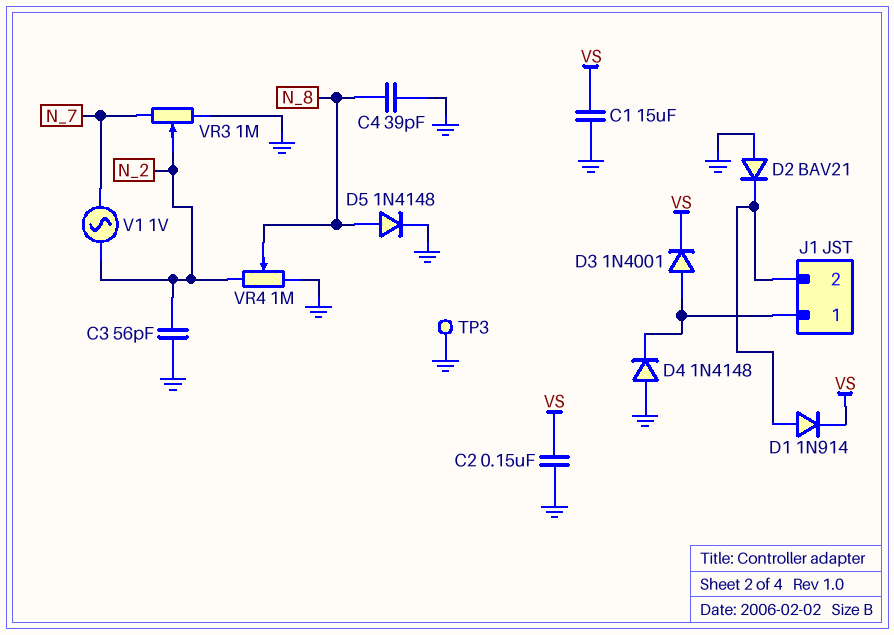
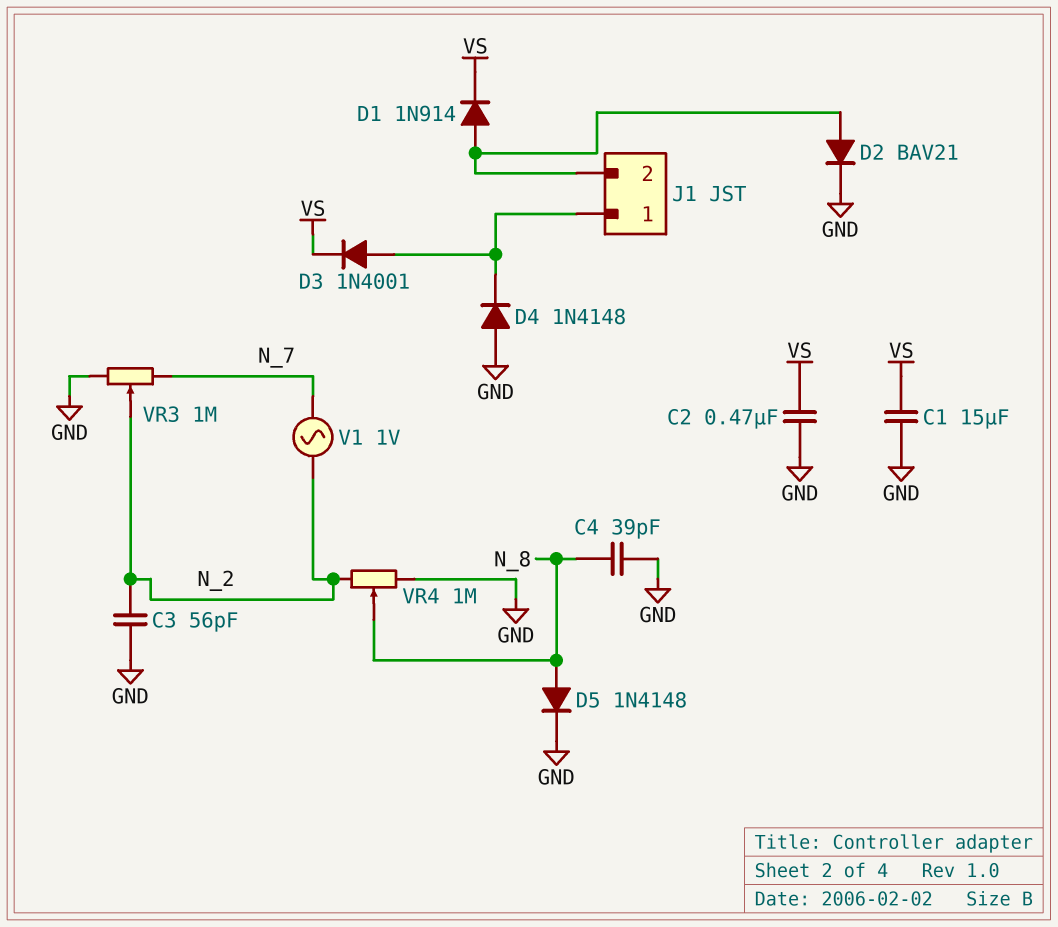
C2: 150nF (GND, VS) -> 470nF (GND, VS)
D2: diode BAV21 (A GND, K J1/2) -> diode BAV21 (A J1/2, K GND)
TP3: test point (GND) -> none

